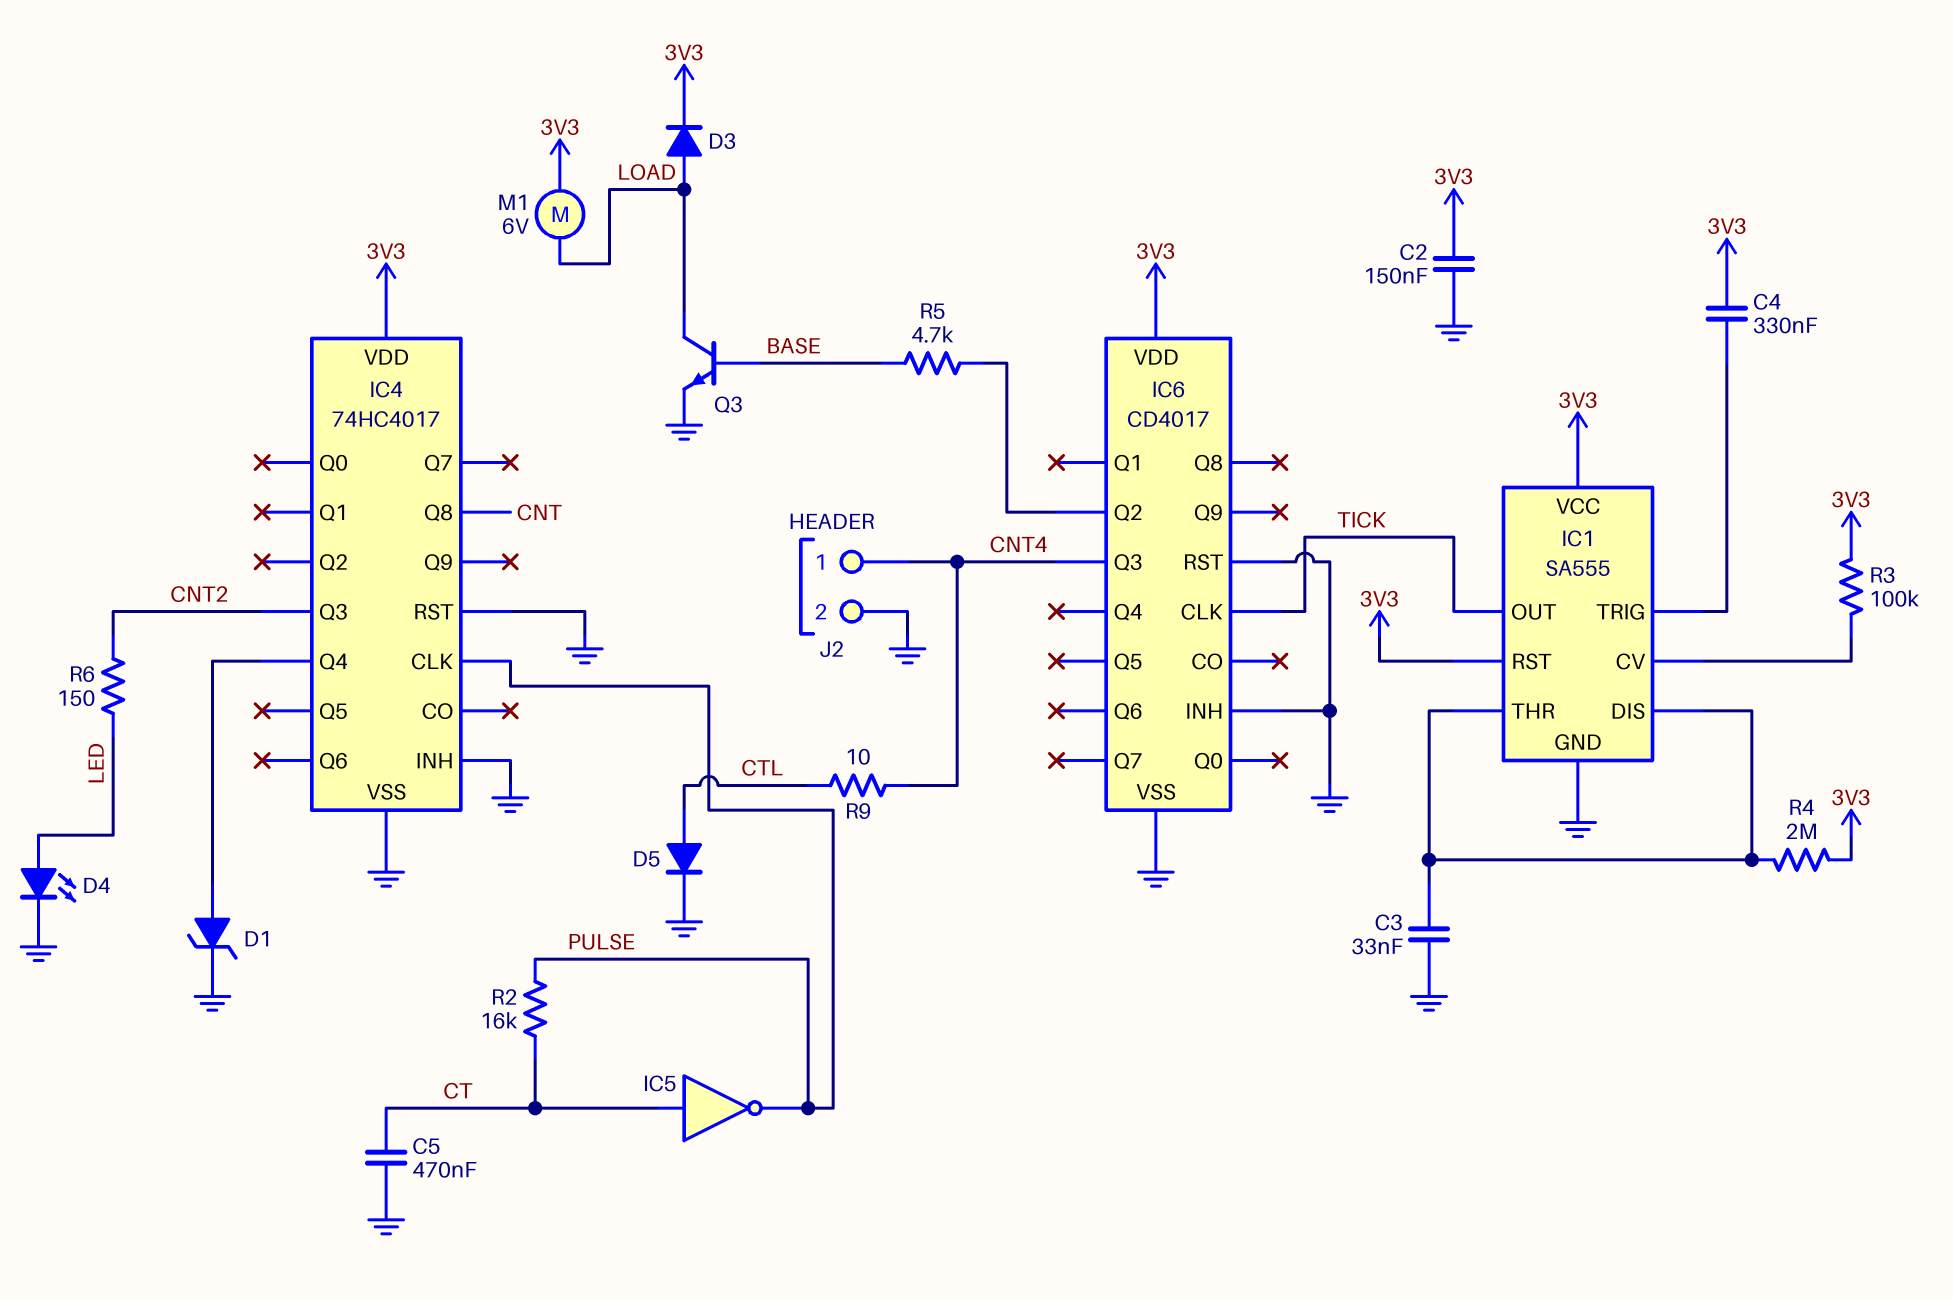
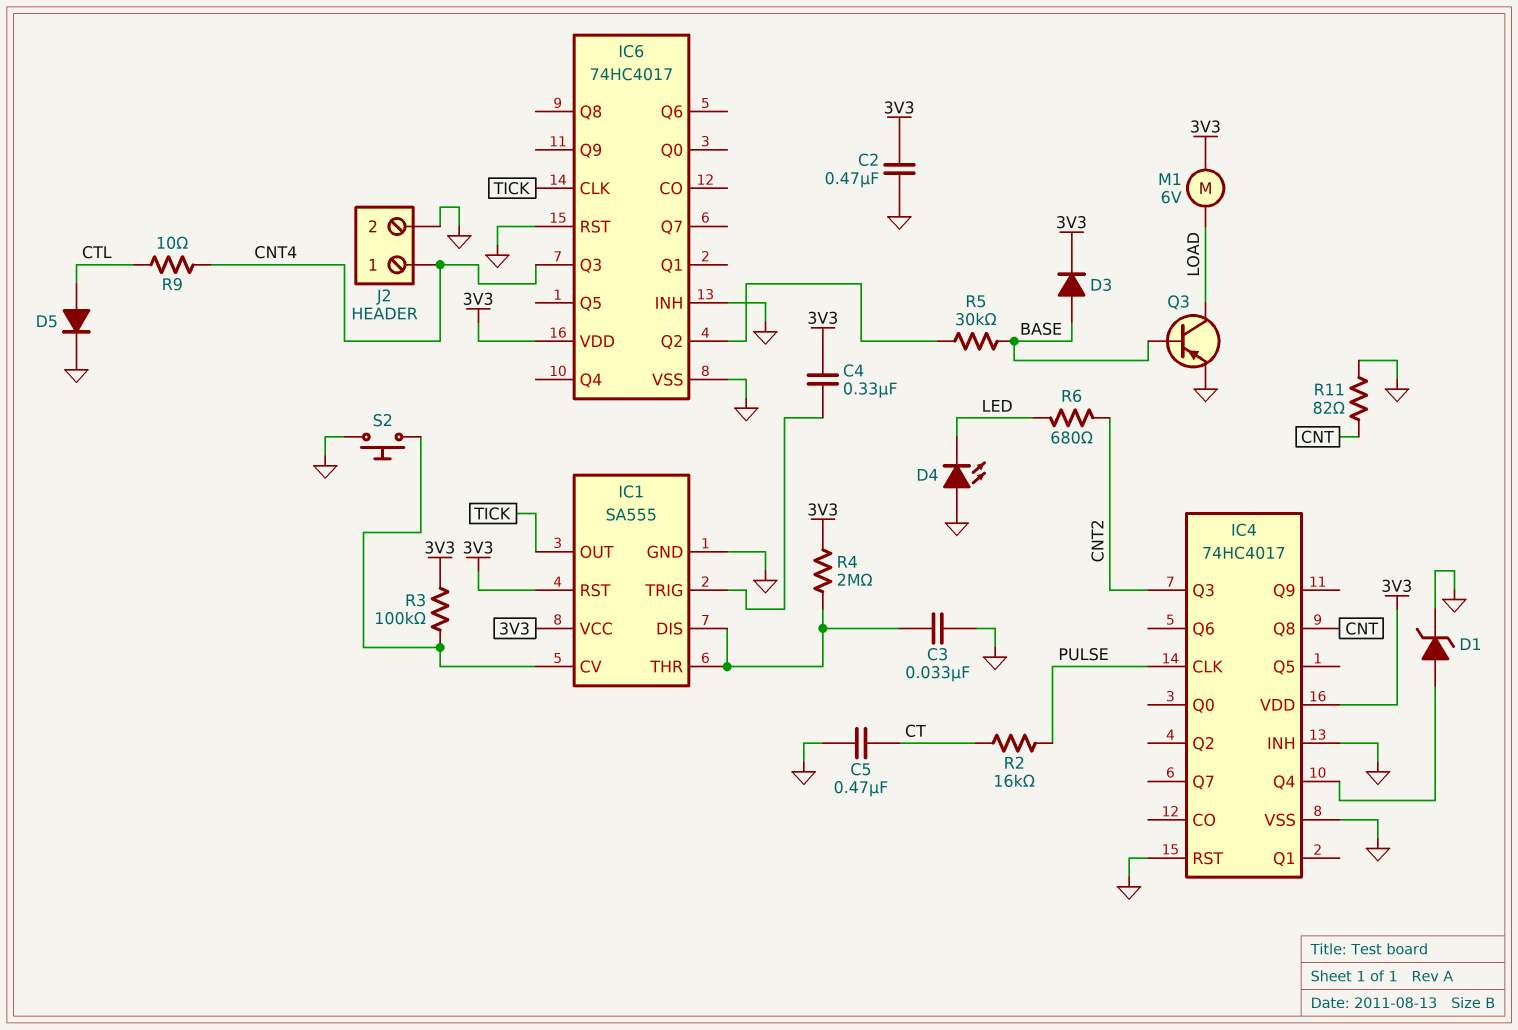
C2: 150nF (3V3, GND) -> 470nF (3V3, GND)
D3: diode (A LOAD, K 3V3) -> diode (A BASE, K 3V3)
D4: LED (A LED, K GND) -> LED (A GND, K LED)
IC5: NOT (in CT, out PULSE) -> none
IC6: CD4017 -> 74HC4017
Q3: NPN (B BASE, C LOAD, E GND) -> PNP (B BASE, C LOAD, E GND)
R5: 4.7k (BASE, IC6/Q2) -> 30k (BASE, IC6/Q2)
R6: 150 (CNT2, LED) -> 680 (CNT2, LED)
R11: none -> 82 (CNT, GND)
S2: none -> button (GND, IC1/CV)

